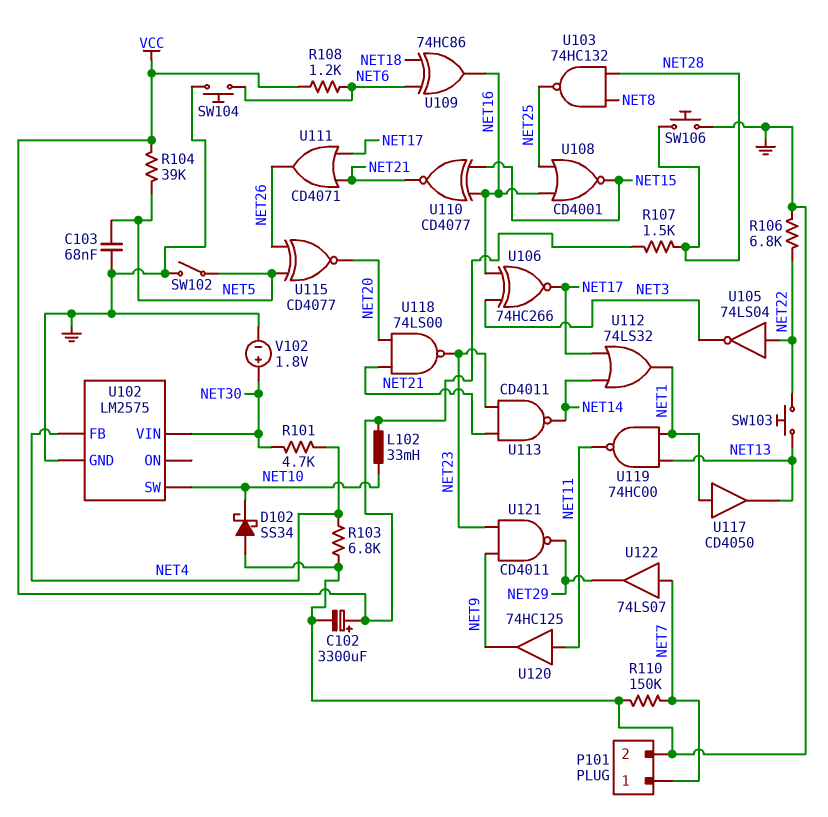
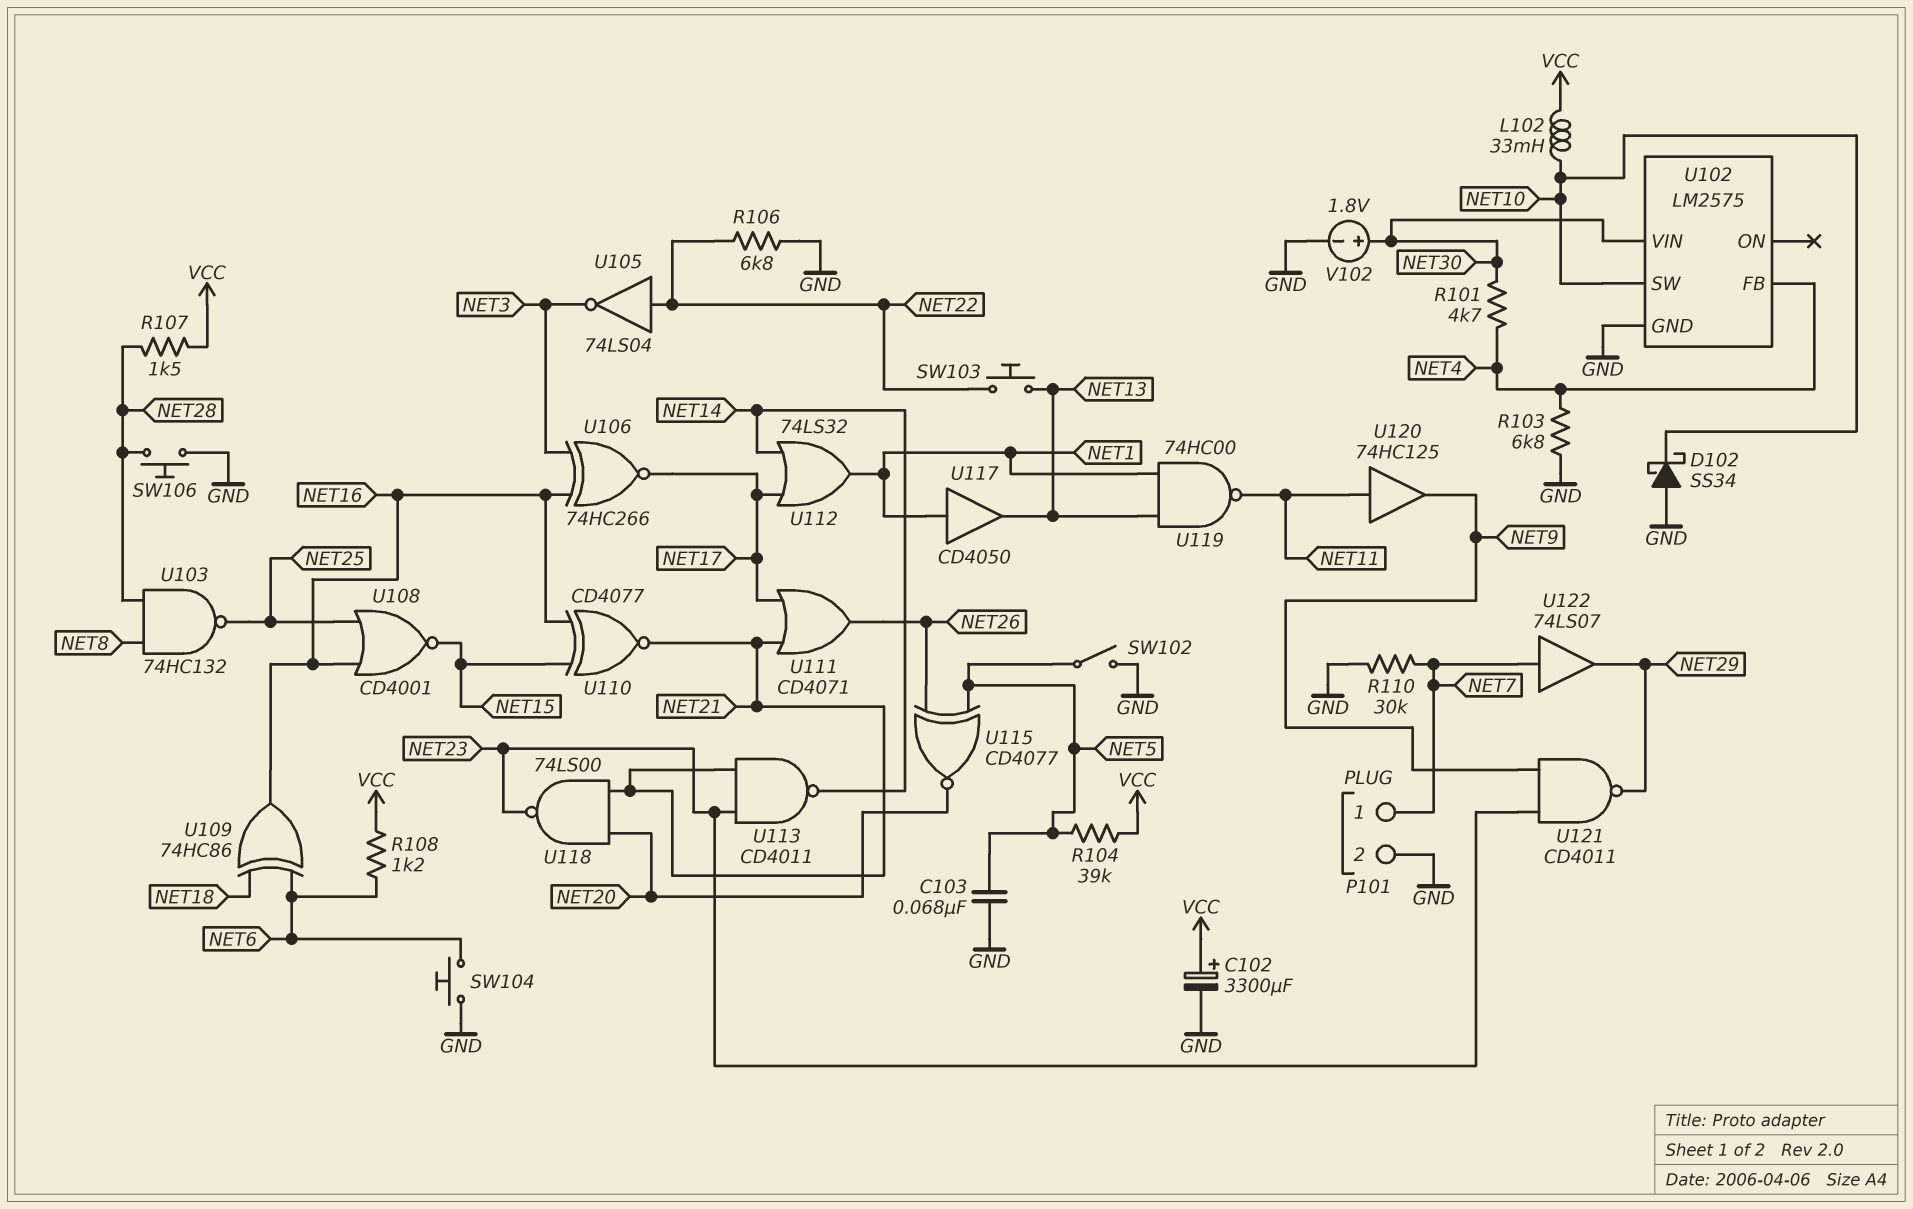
R110: 150k (GND, NET7) -> 30k (GND, NET7)

